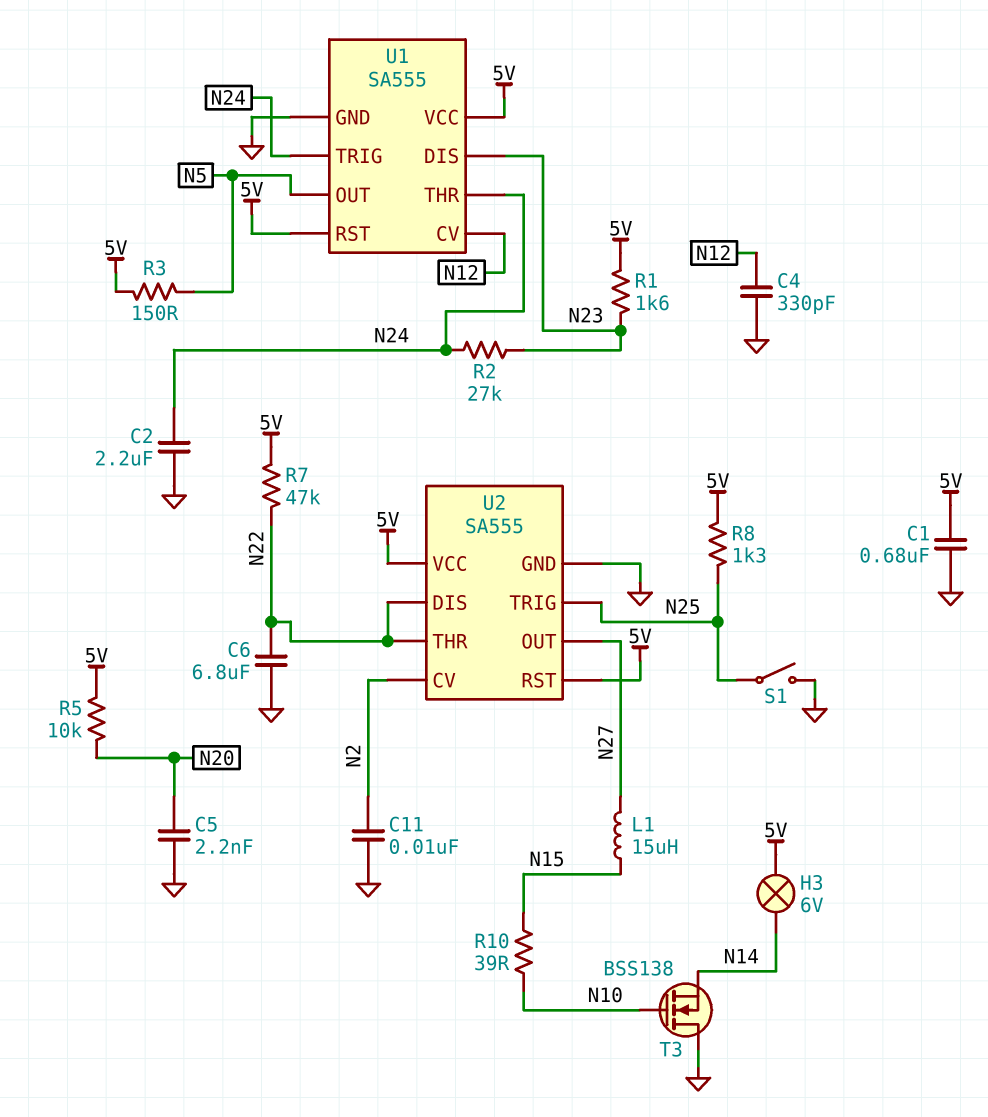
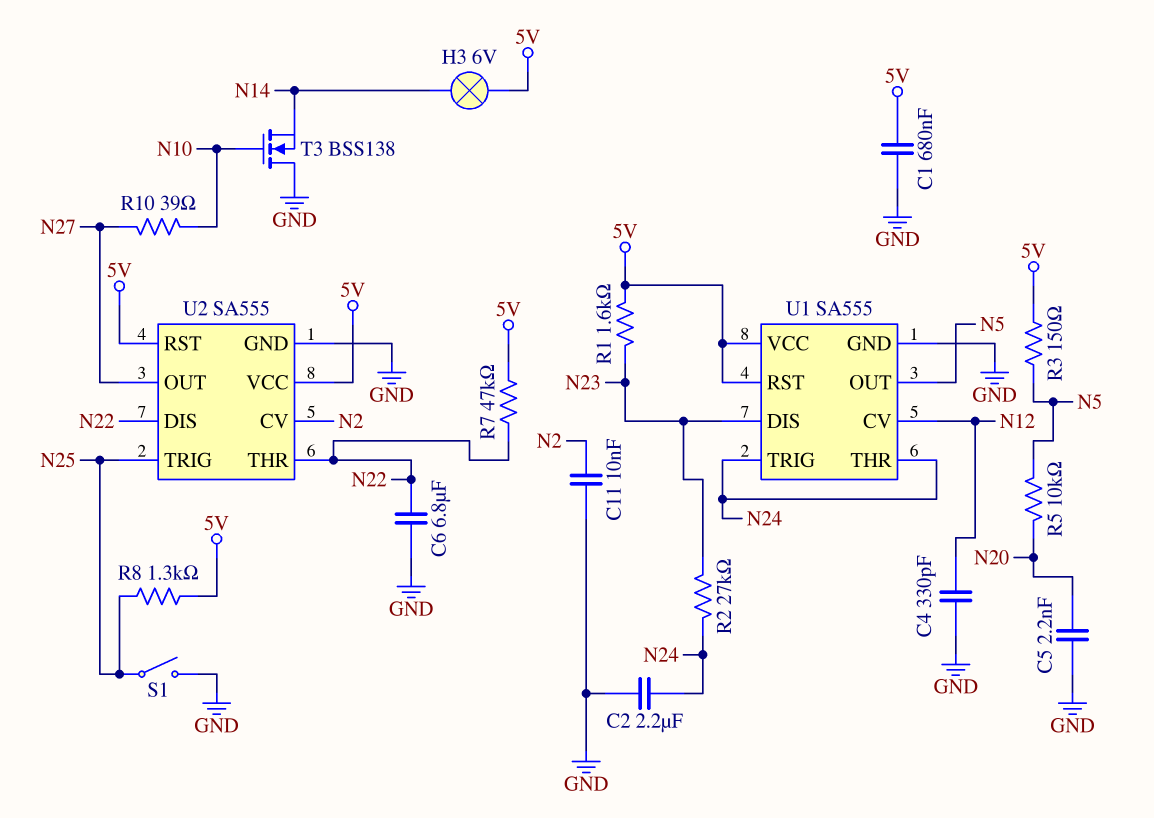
L1: 15uH (N15, N27) -> none
R5: 10k (5V, N20) -> 10k (N5, N20)
R10: 39 (N10, N15) -> 39 (N10, N27)

